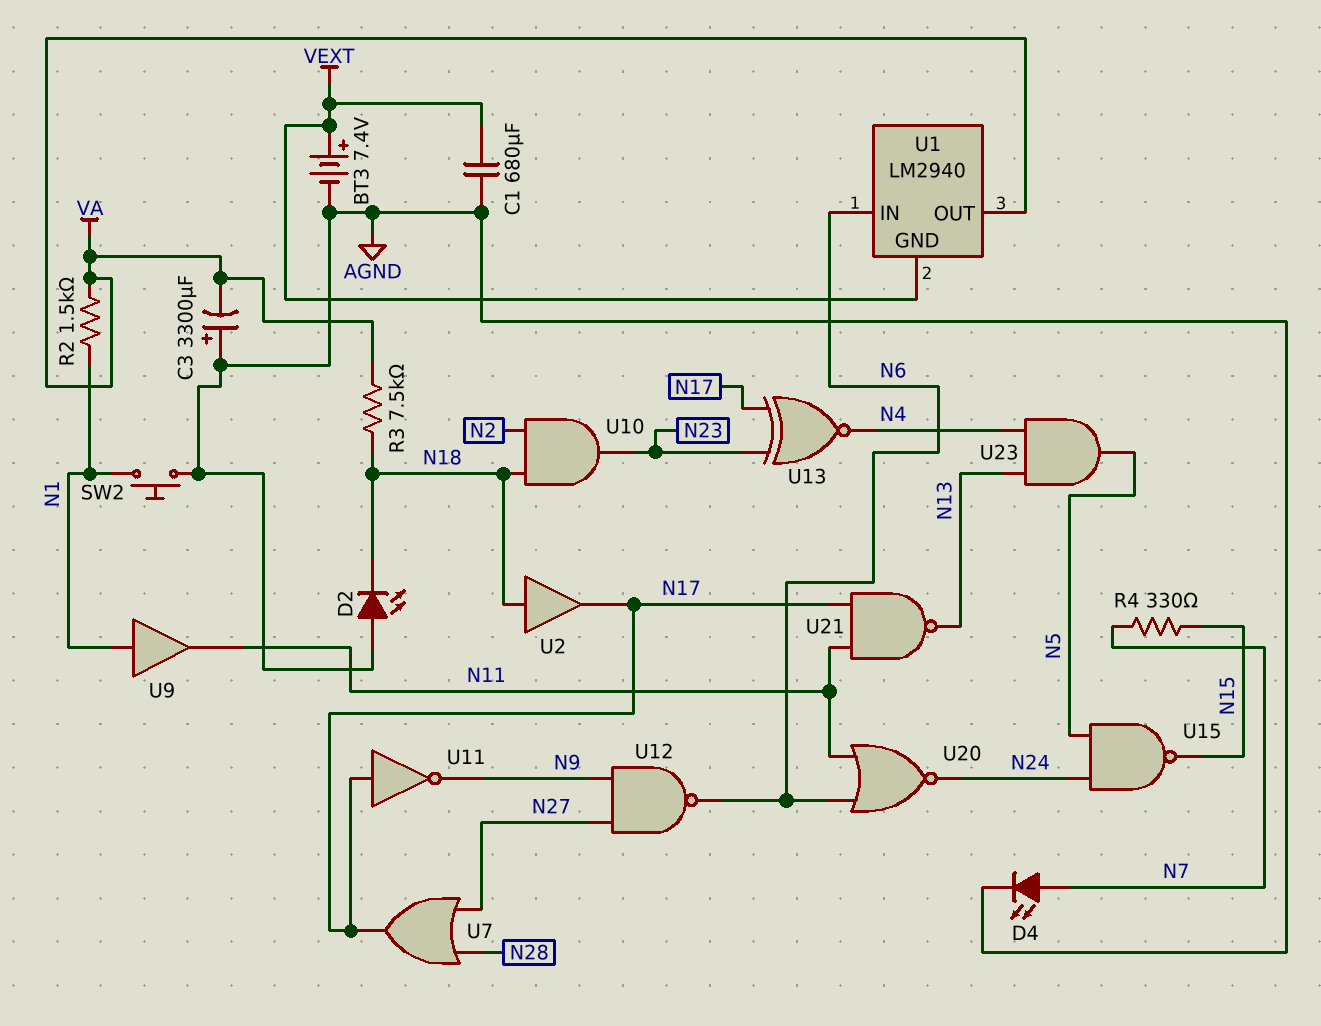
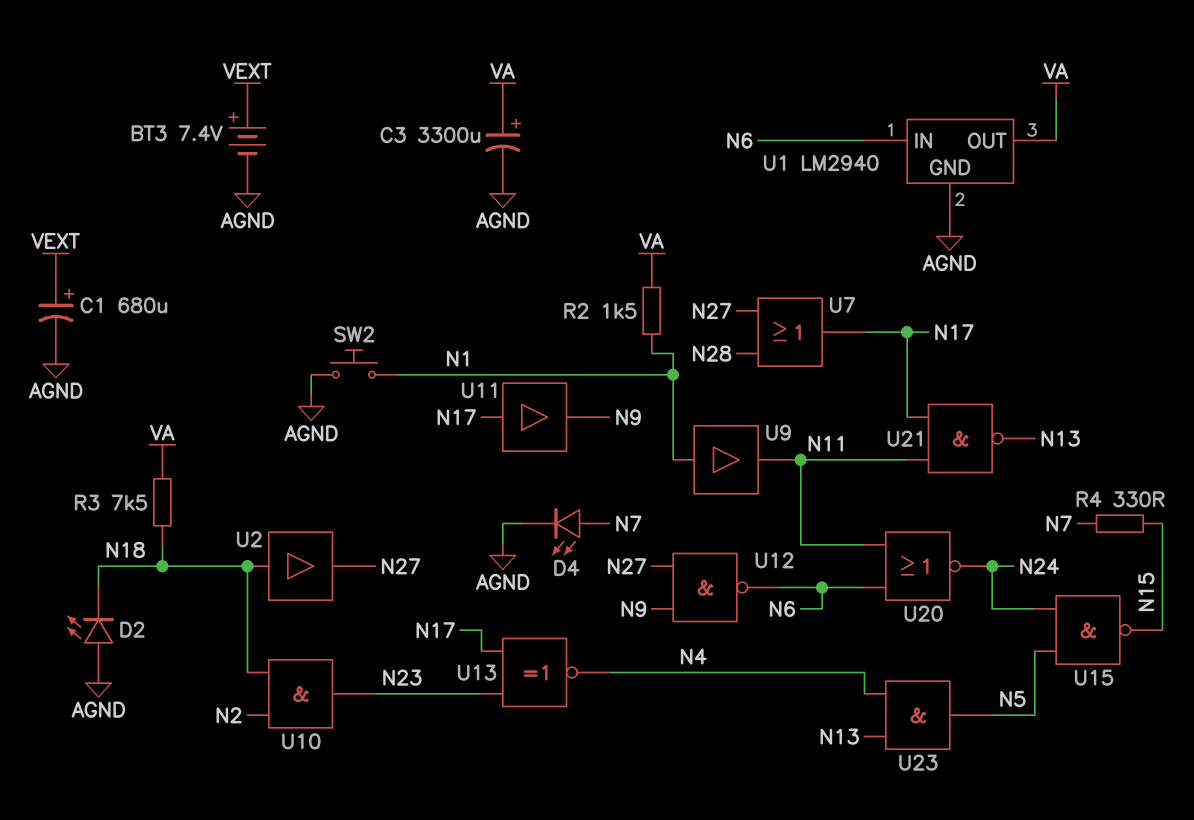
C1: 680uF (AGND, VEXT) -> 680uF (plus VEXT, minus AGND)
C3: 3300uF (plus AGND, minus VA) -> 3300uF (plus VA, minus AGND)
U1 pin GND: VEXT -> AGND
U2: buffer (in N18, out N17) -> buffer (in N18, out N27)
U11: NOT (in N17, out N9) -> buffer (in N17, out N9)

